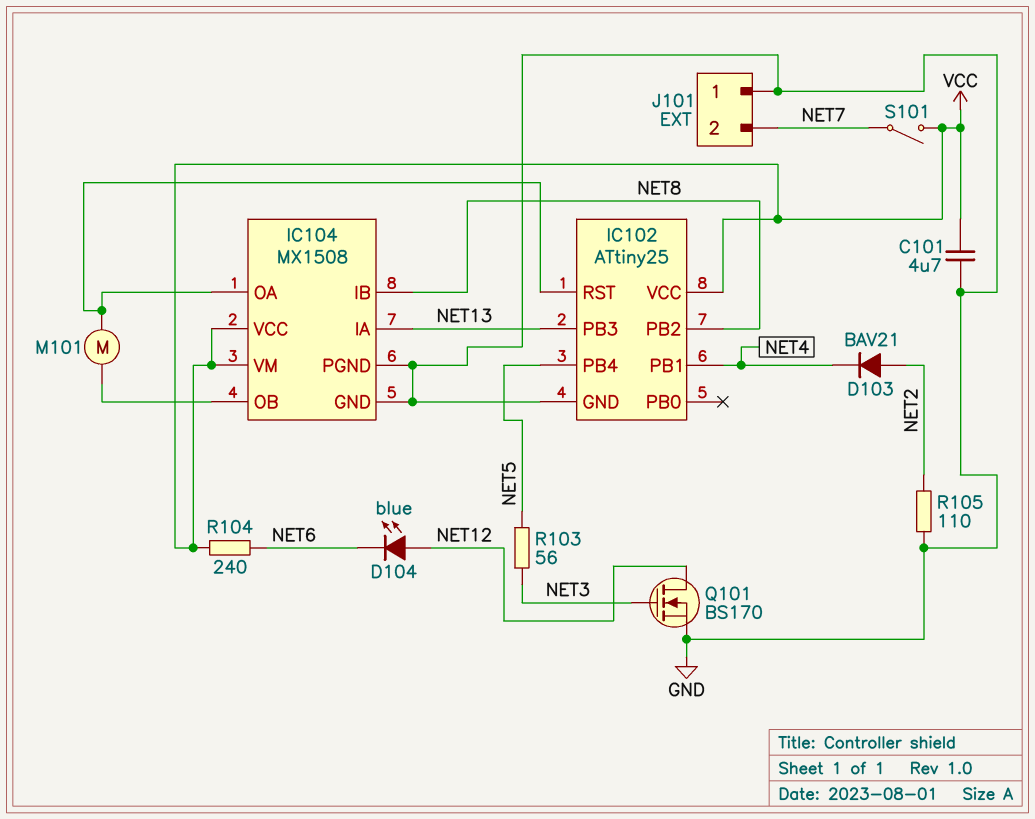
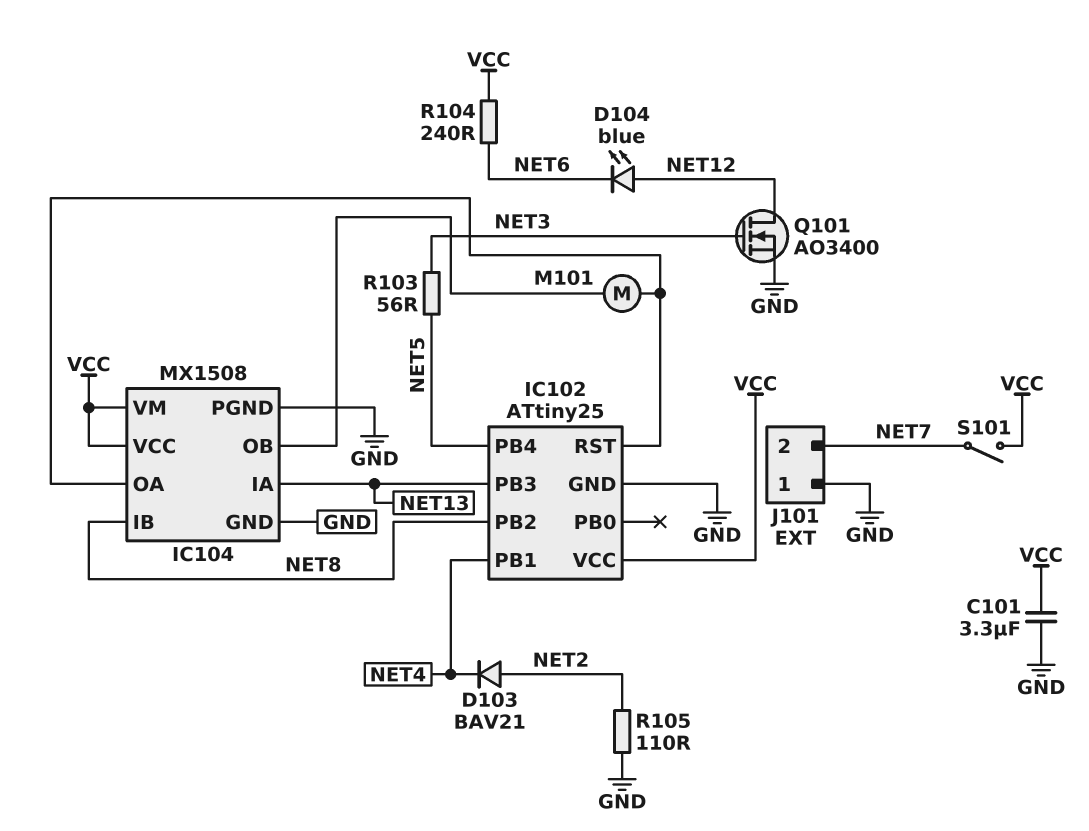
C101: 4.7uF (GND, VCC) -> 3.3uF (GND, VCC)
Q101: NMOS BS170 (G NET3, D NET12, S GND) -> NMOS AO3400 (G NET3, D NET12, S GND)

